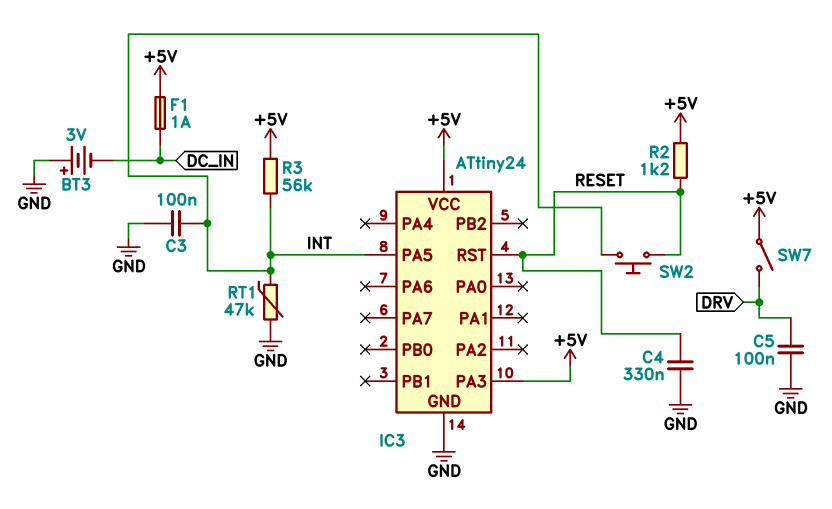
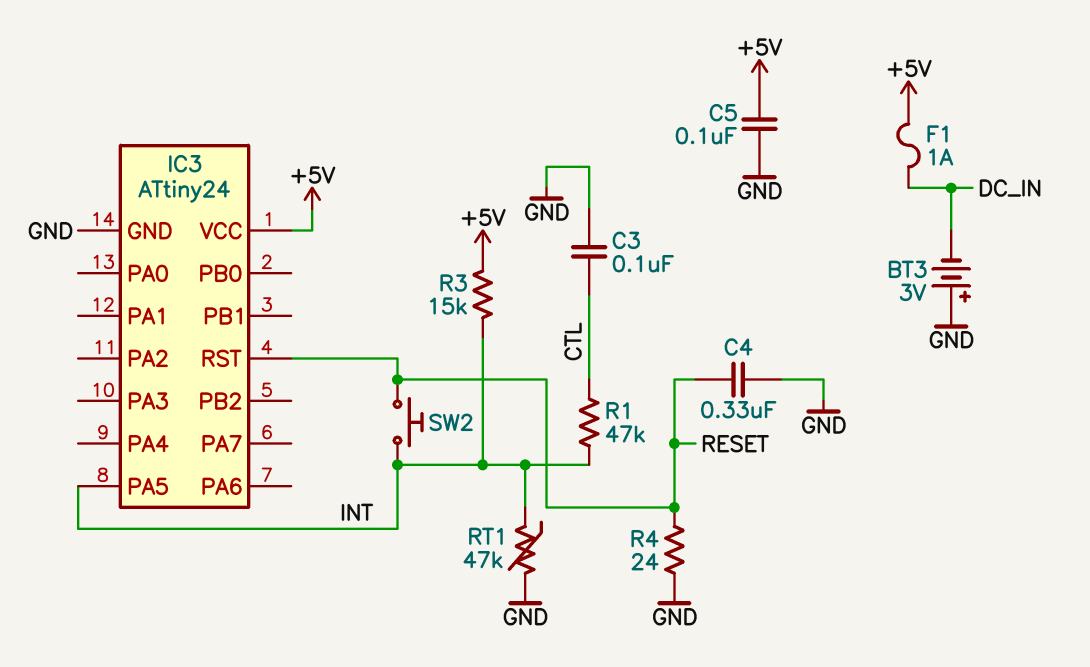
C3: 100nF (GND, INT) -> 100nF (CTL, GND)
C5: 100nF (DRV, GND) -> 100nF (+5V, GND)
IC3 pin PA3: +5V -> none
R1: none -> 47k (CTL, INT)
R2: 1.2k (+5V, RESET) -> none
R3: 56k (+5V, INT) -> 15k (+5V, INT)
R4: none -> 24 (GND, RESET)
SW7: switch (+5V, DRV) -> none

